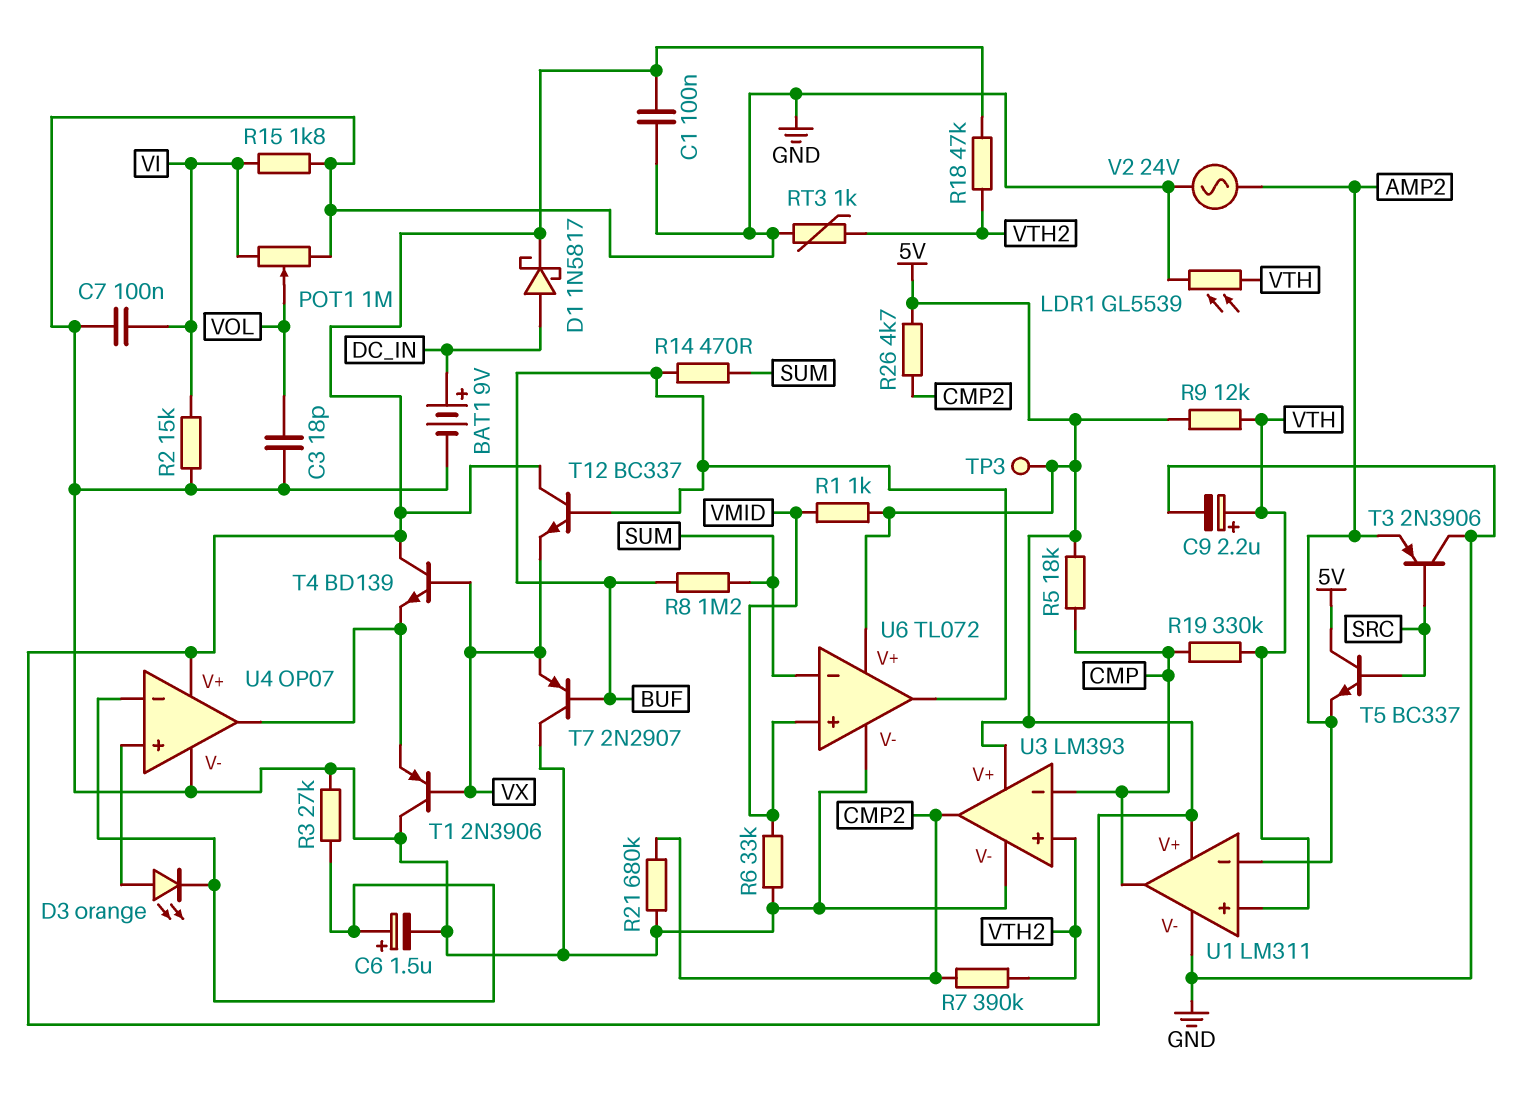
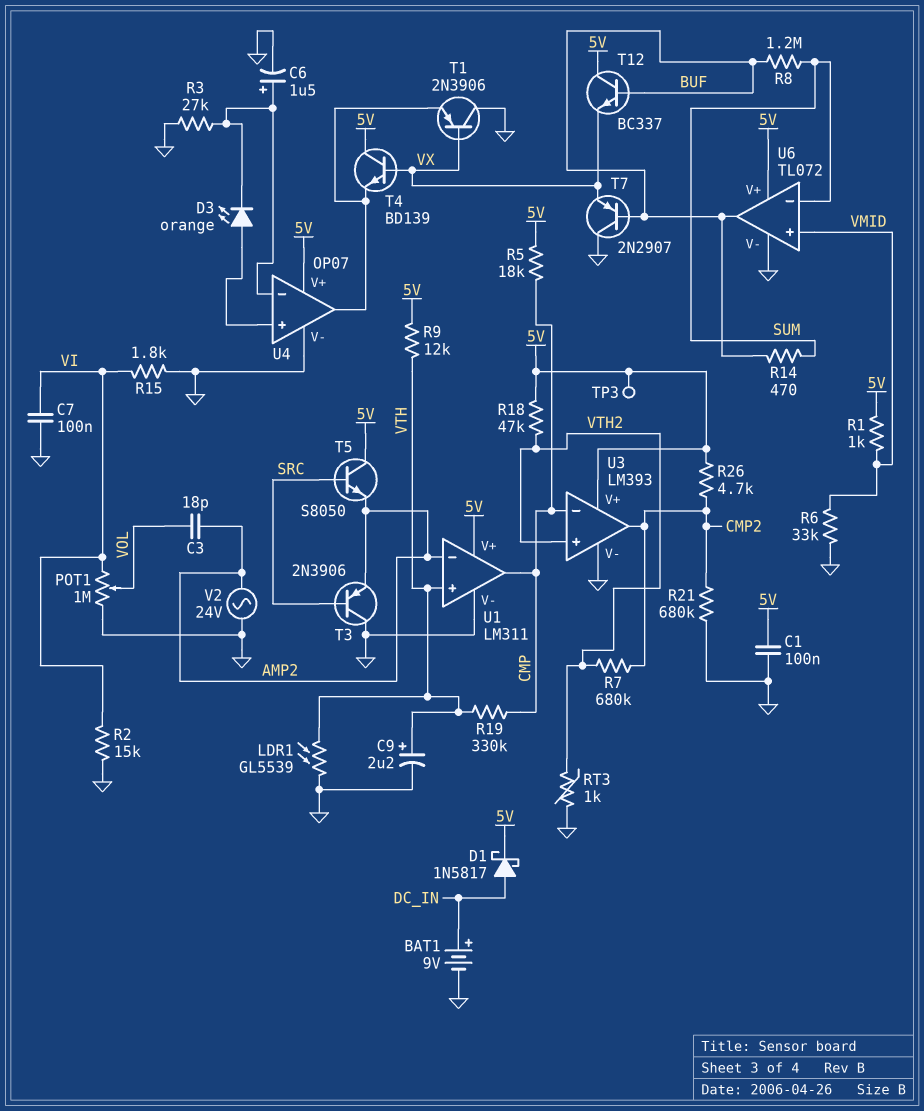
C3: 18pF (GND, VOL) -> 18pF (AMP2, VOL)
R7: 390k (CMP2, VTH2) -> 680k (CMP2, VTH2)
T5: NPN BC337 (B SRC, C 5V, E AMP2) -> NPN S8050 (B SRC, C 5V, E AMP2)

